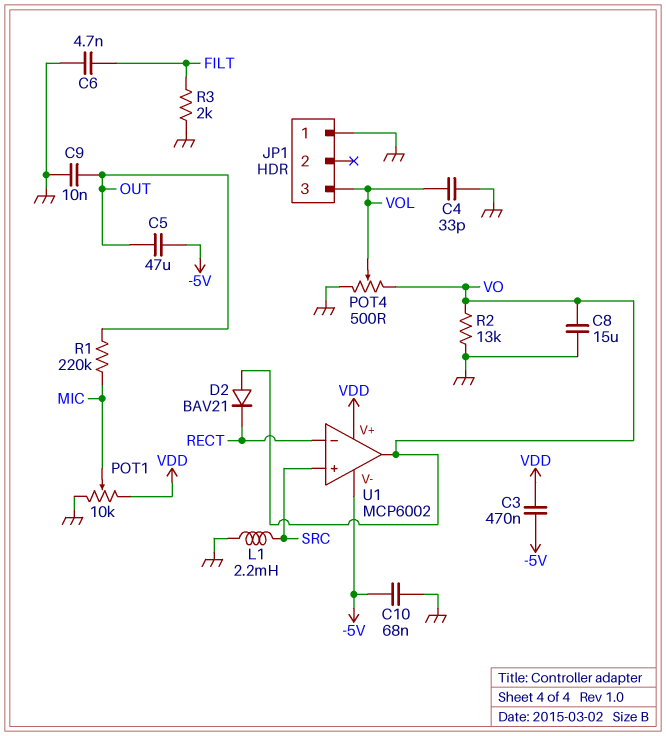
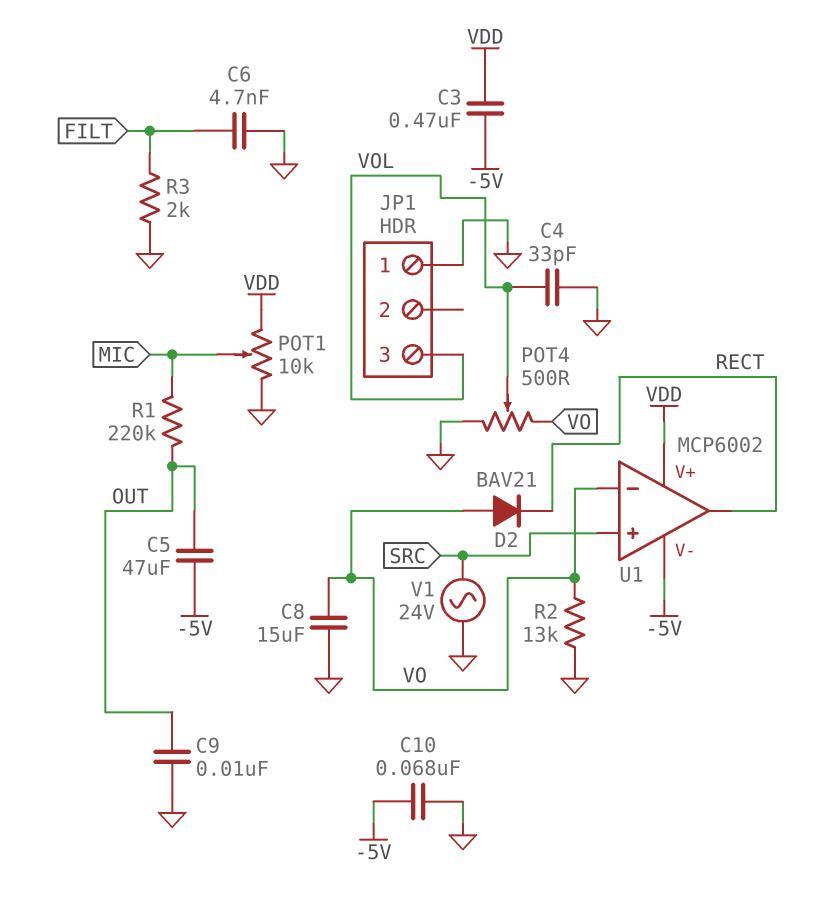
L1: 2.2mH (GND, SRC) -> none
U1 pin in-: RECT -> VO
U1 pin out: VO -> RECT
V1: none -> AC 24V (GND, SRC)

